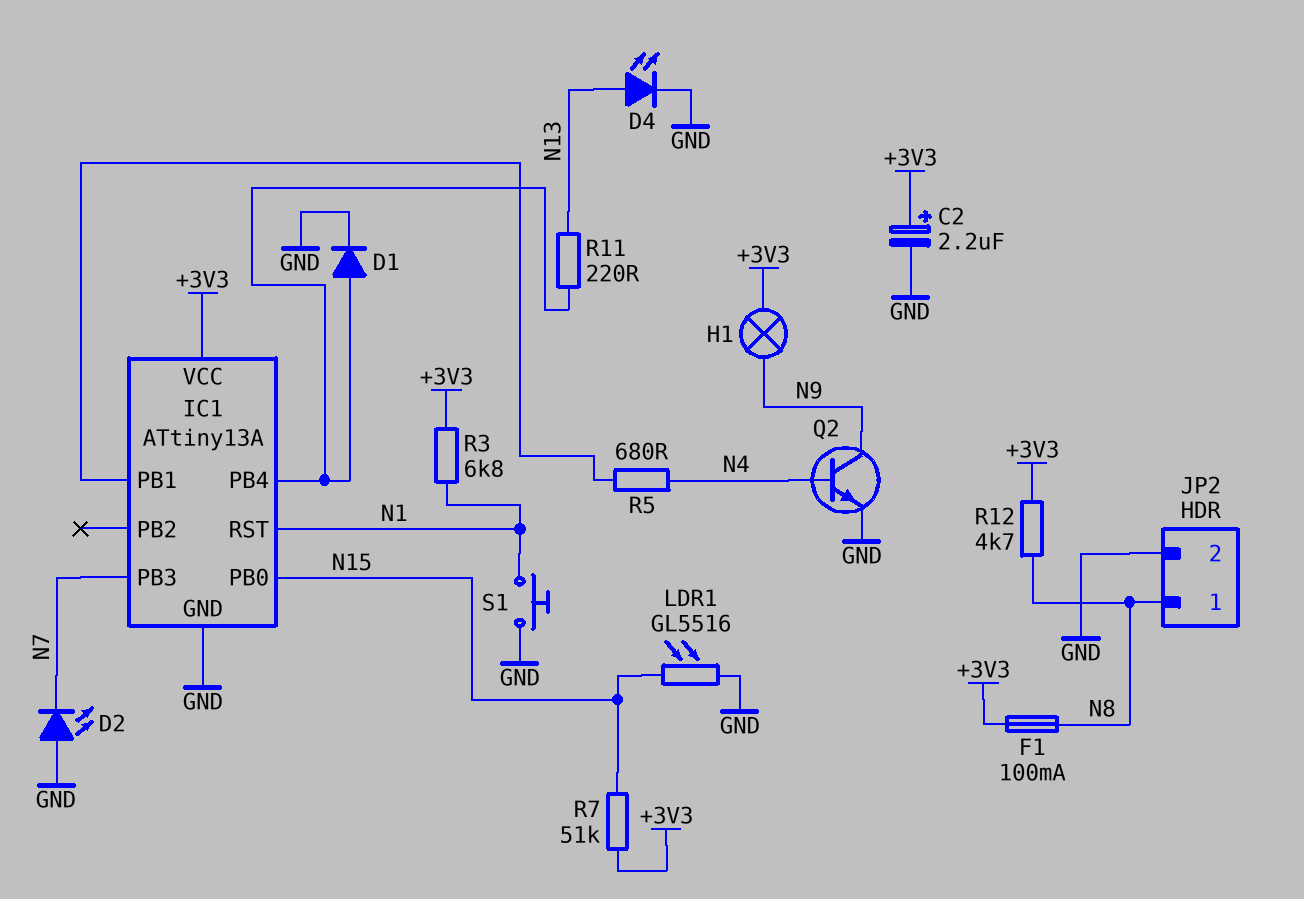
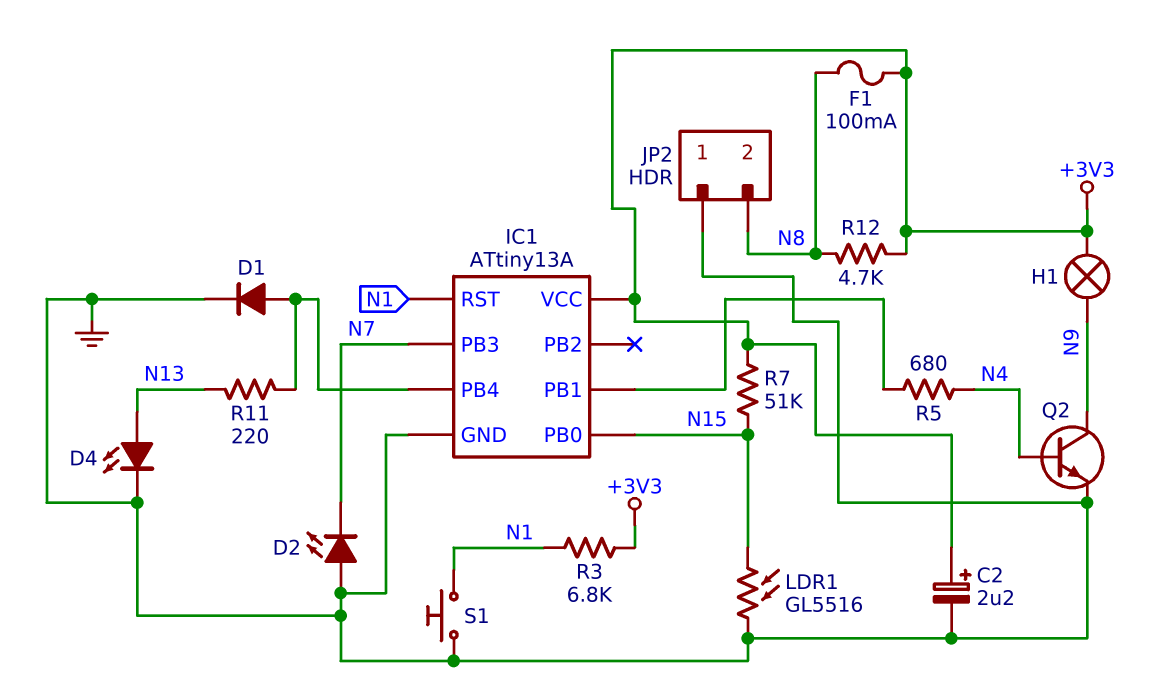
JP2 pin 1: N8 -> GND
JP2 pin 2: GND -> N8

